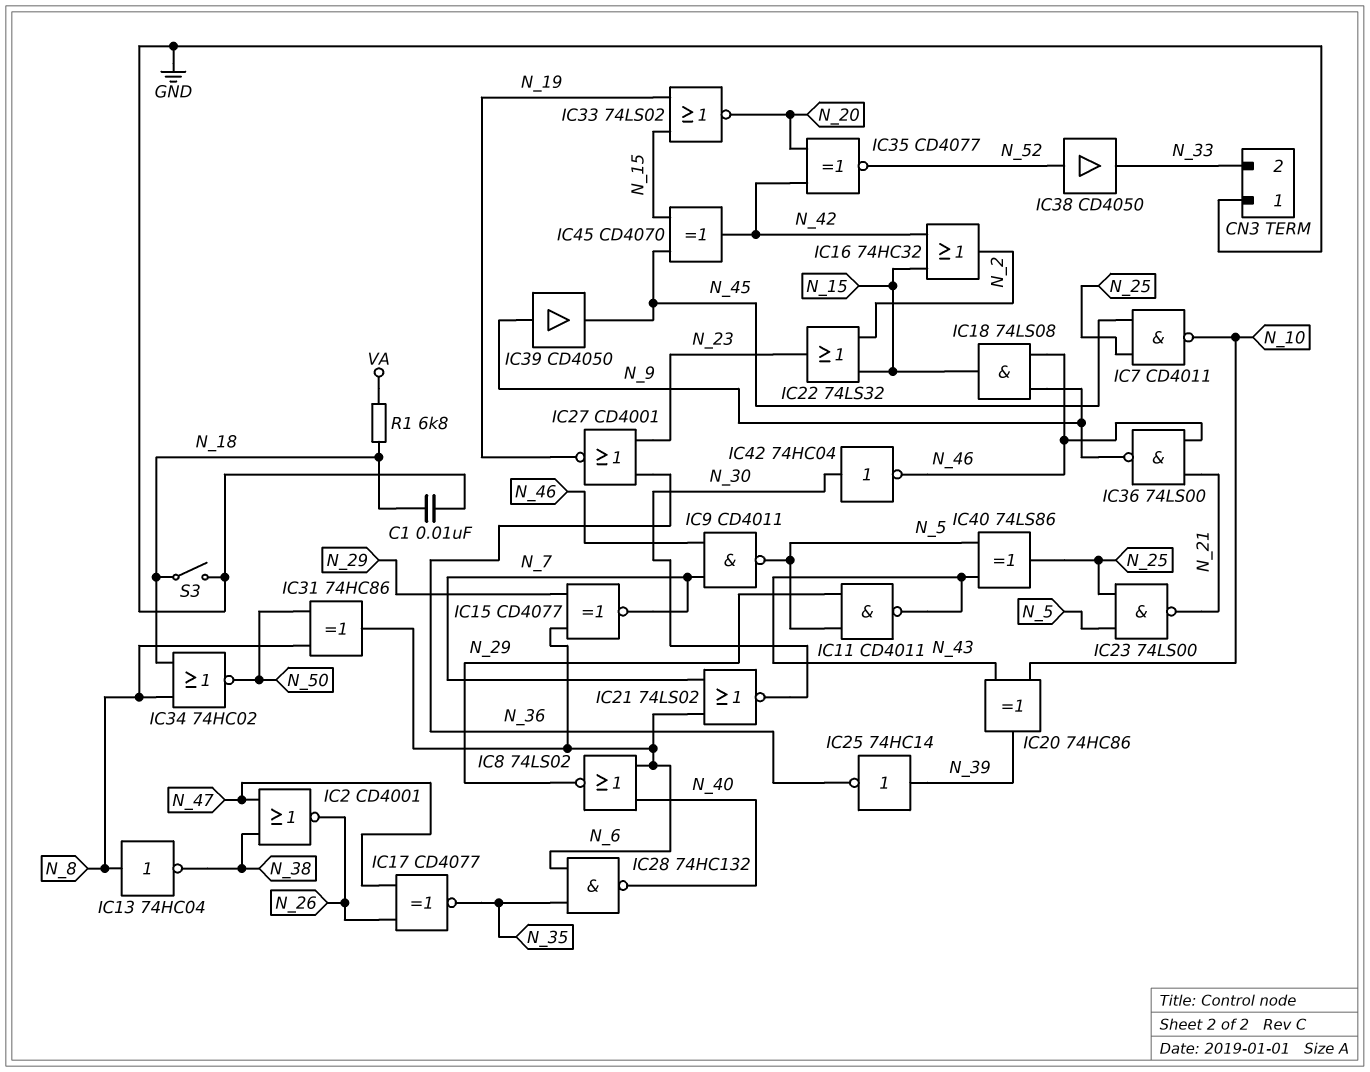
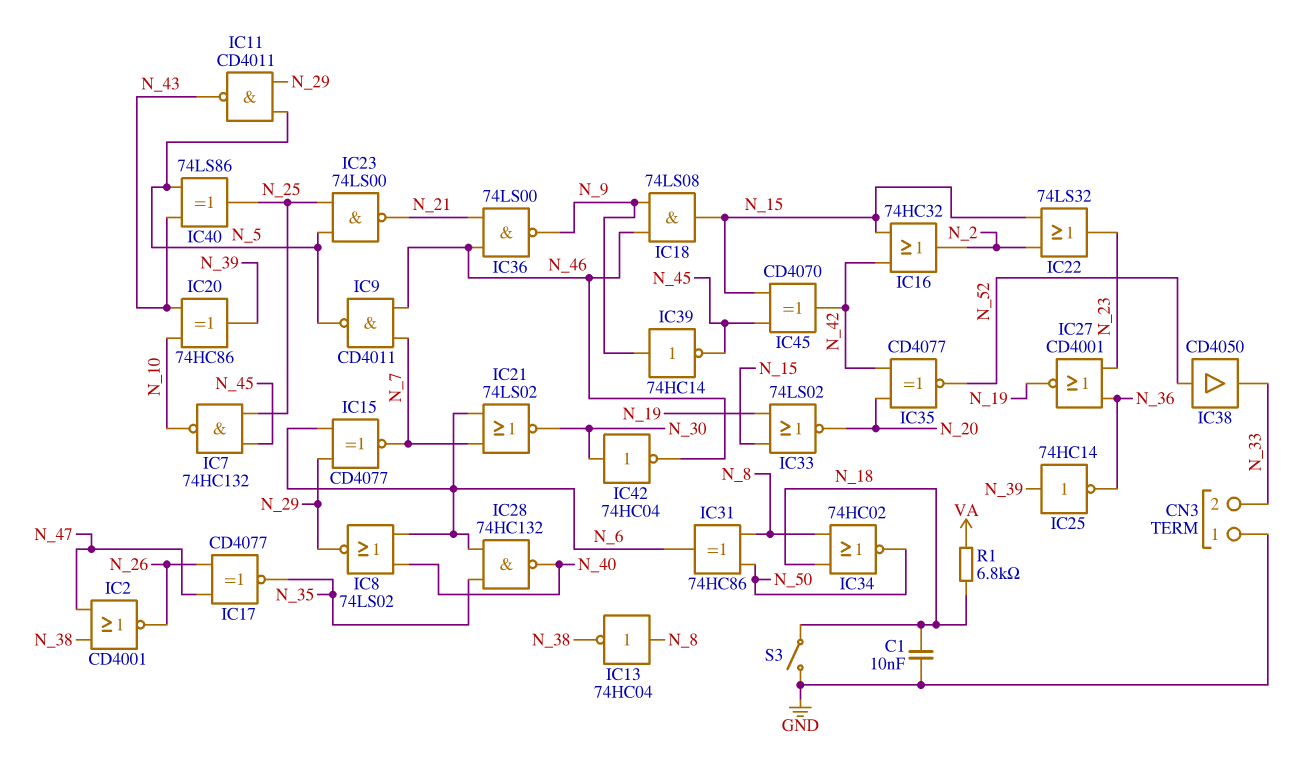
IC7: NAND CD4011 (in N_25, in N_45, out N_10) -> NAND 74HC132 (in N_25, in N_45, out N_10)
IC39: buffer CD4050 (in N_9, out N_45) -> NOT 74HC14 (in N_9, out N_45)

